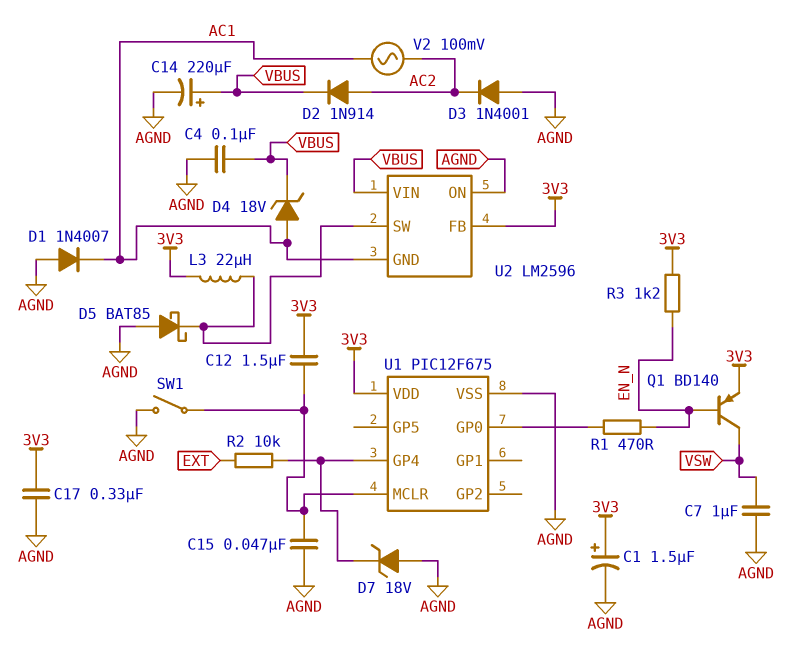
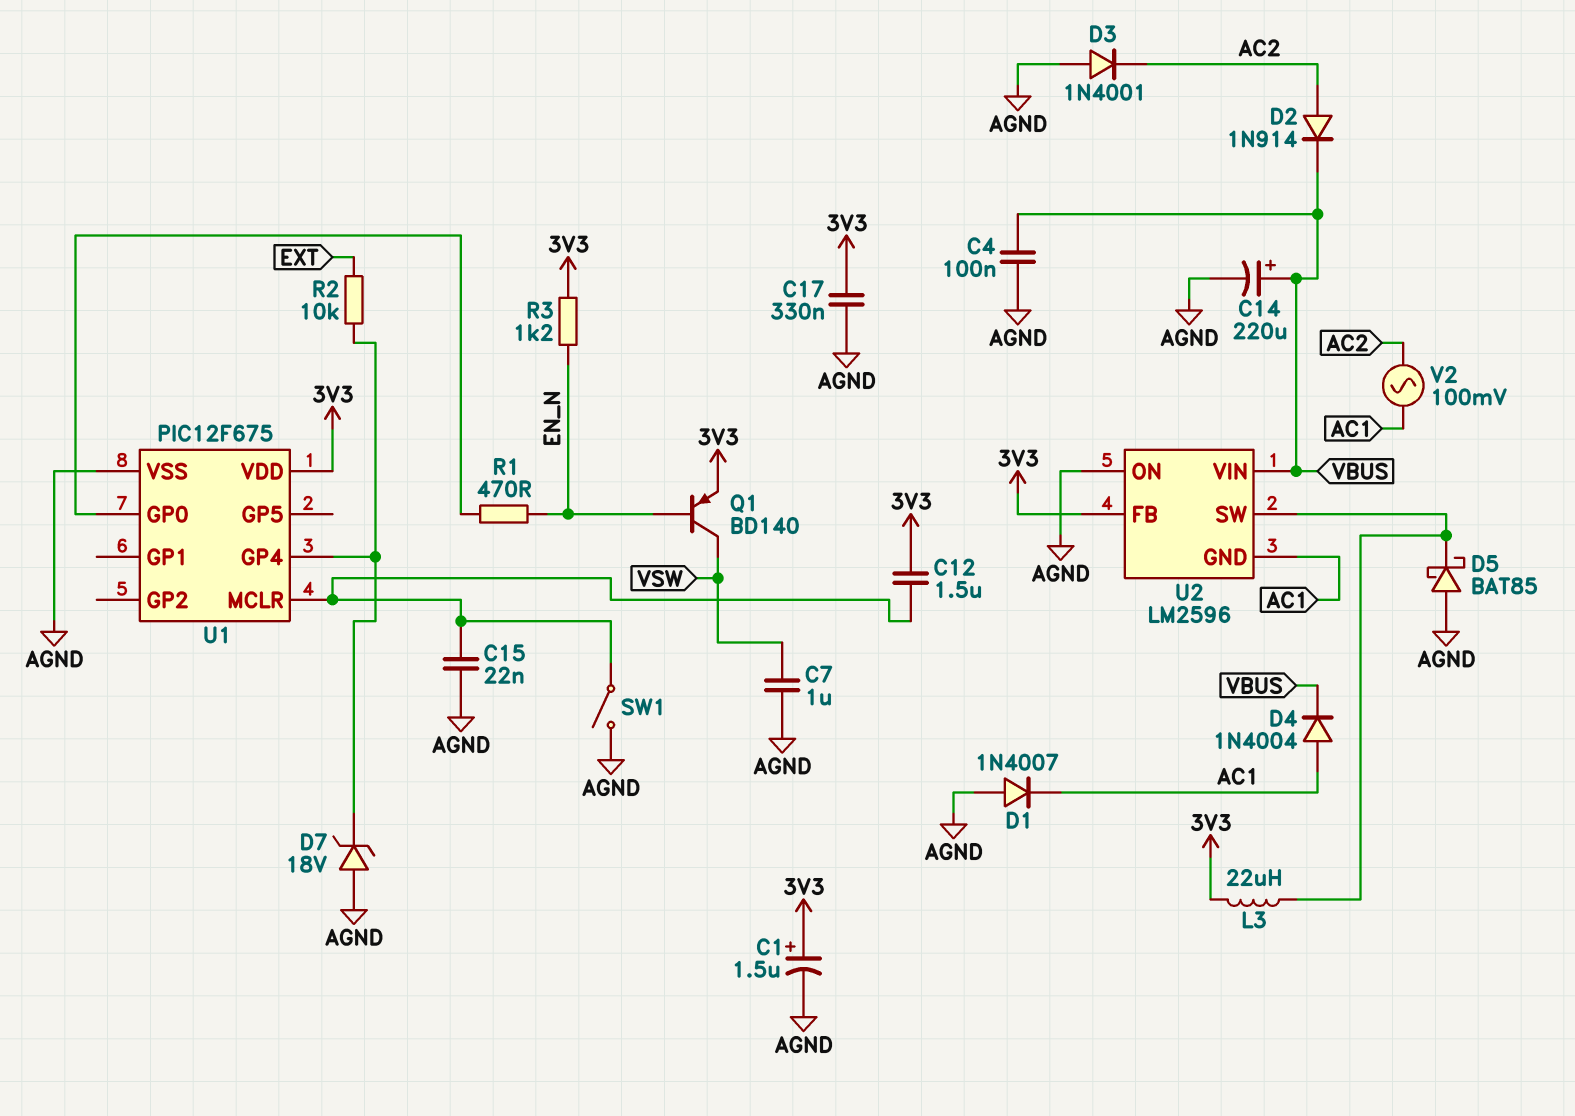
C15: 47nF (AGND, U1/MCLR) -> 22nF (AGND, U1/MCLR)
D4: zener 18V (A AC1, K VBUS) -> diode 1N4004 (A AC1, K VBUS)

